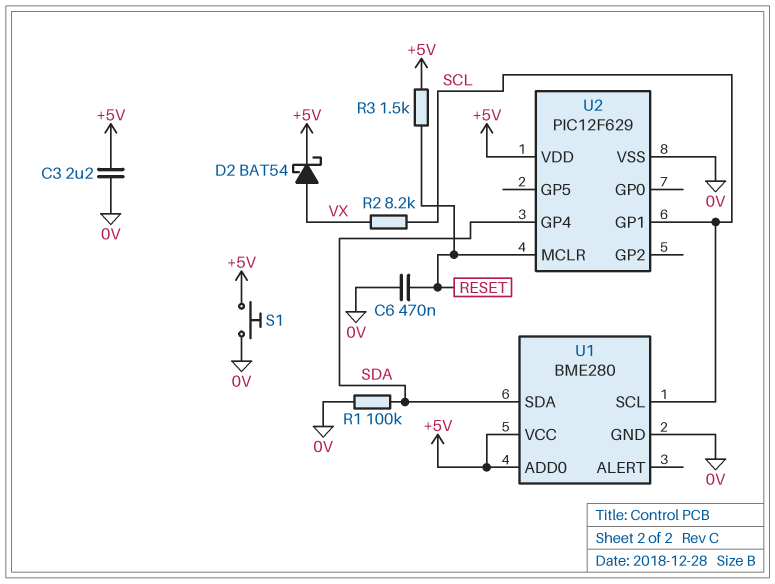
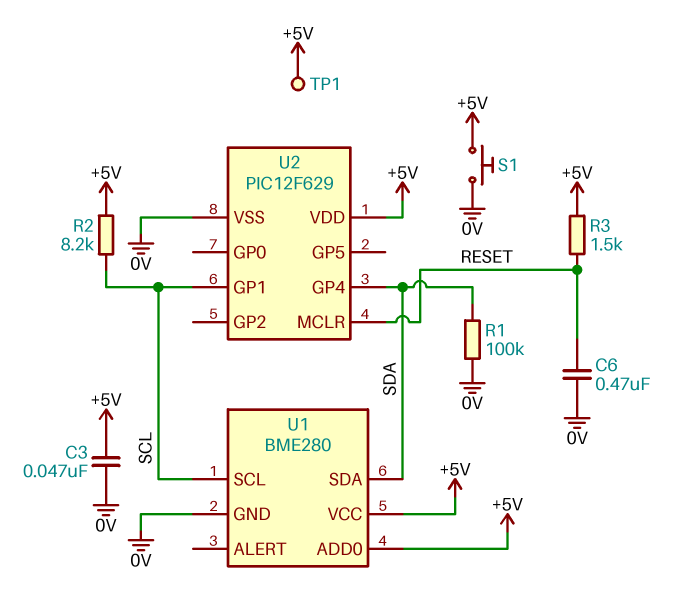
C3: 2.2uF (+5V, 0V) -> 47nF (+5V, 0V)
D2: schottky BAT54 (A VX, K +5V) -> none
R2: 8.2k (SCL, VX) -> 8.2k (+5V, SCL)
TP1: none -> test point (+5V)

